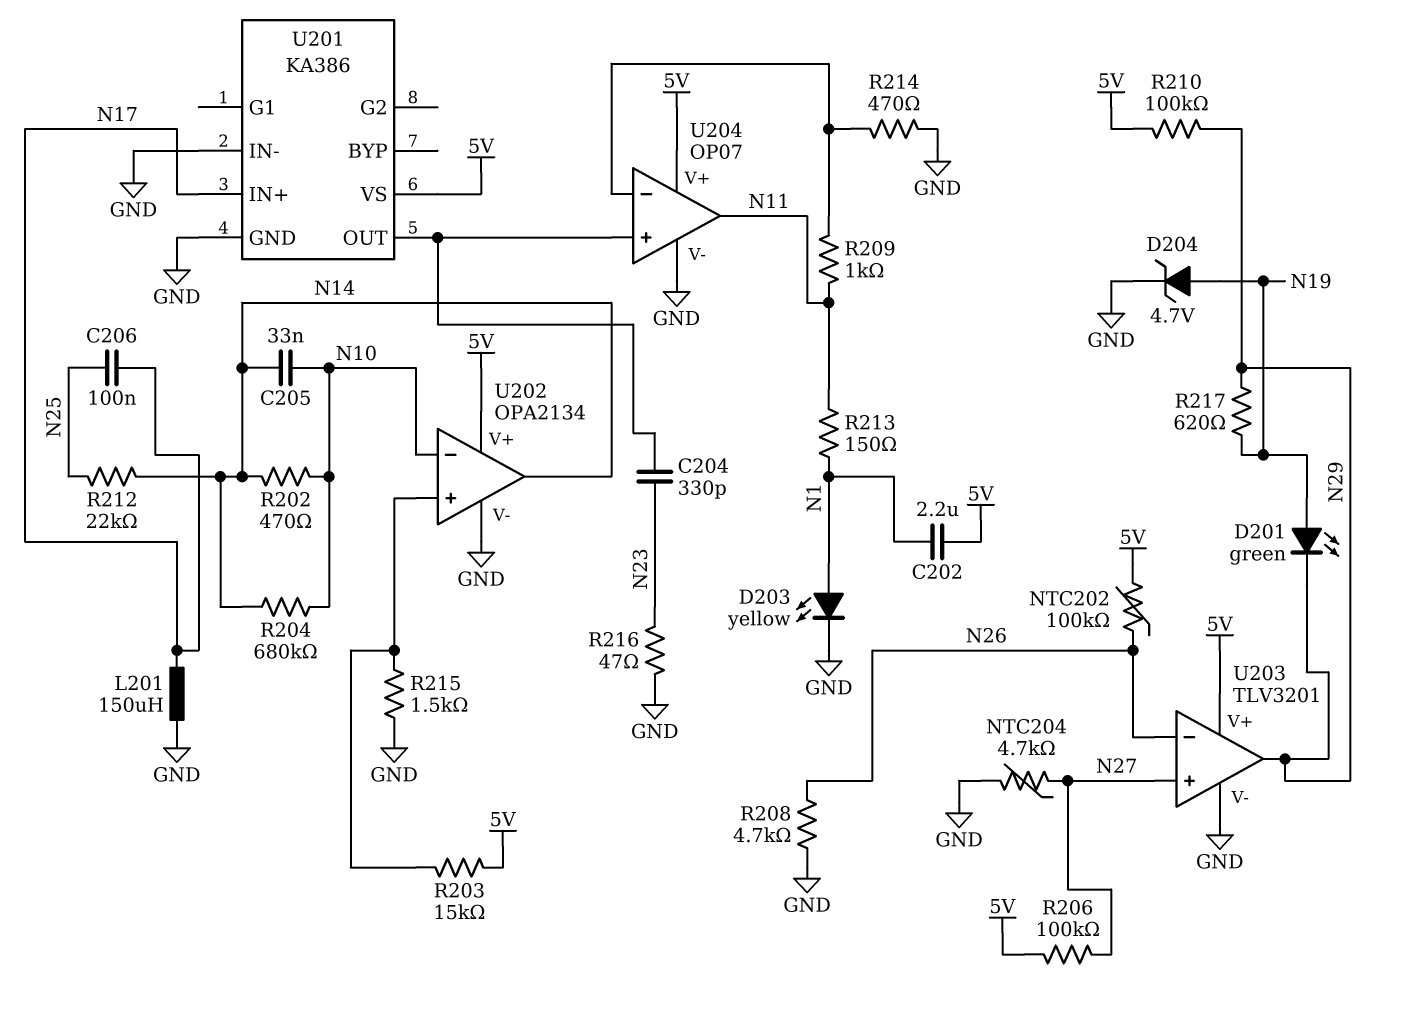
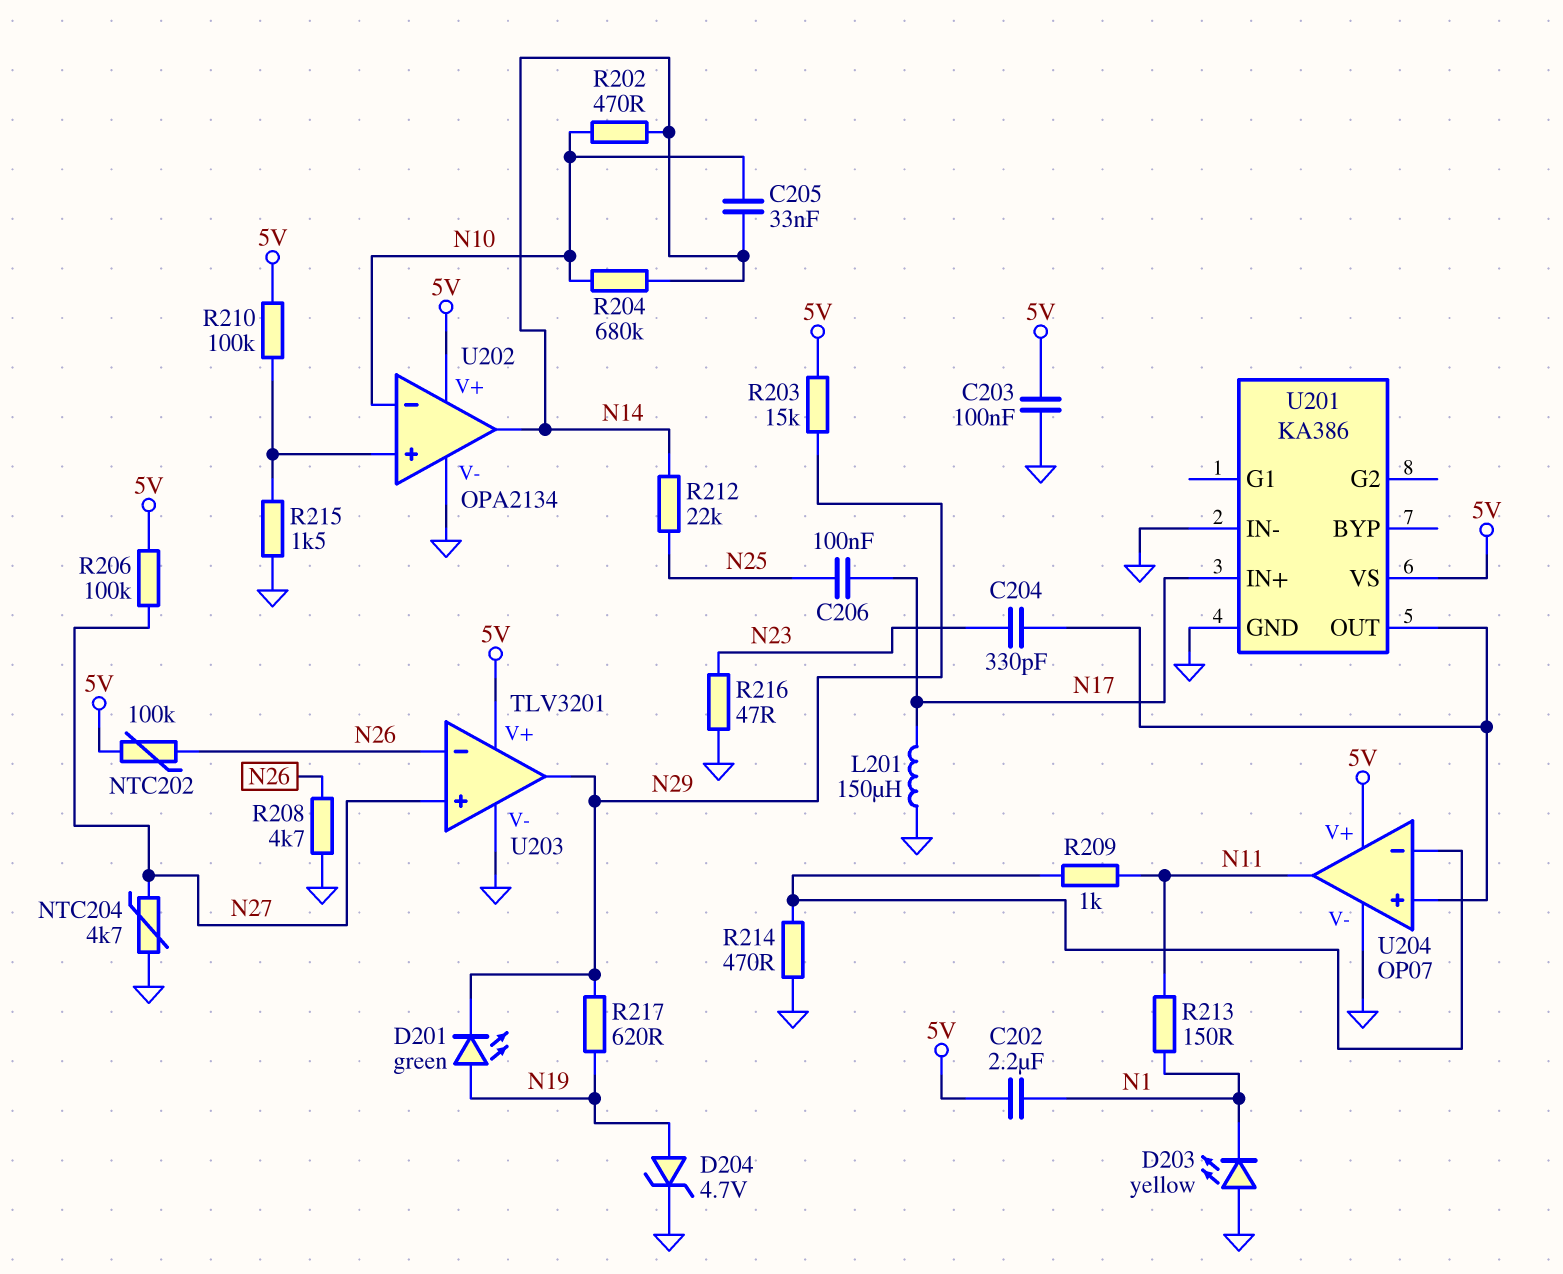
C203: none -> 100nF (5V, GND)
D203: LED yellow (A N1, K GND) -> LED yellow (A GND, K N1)
R203: 15k (5V, U202/in+) -> 15k (5V, N29)
R210: 100k (5V, N29) -> 100k (5V, U202/in+)

